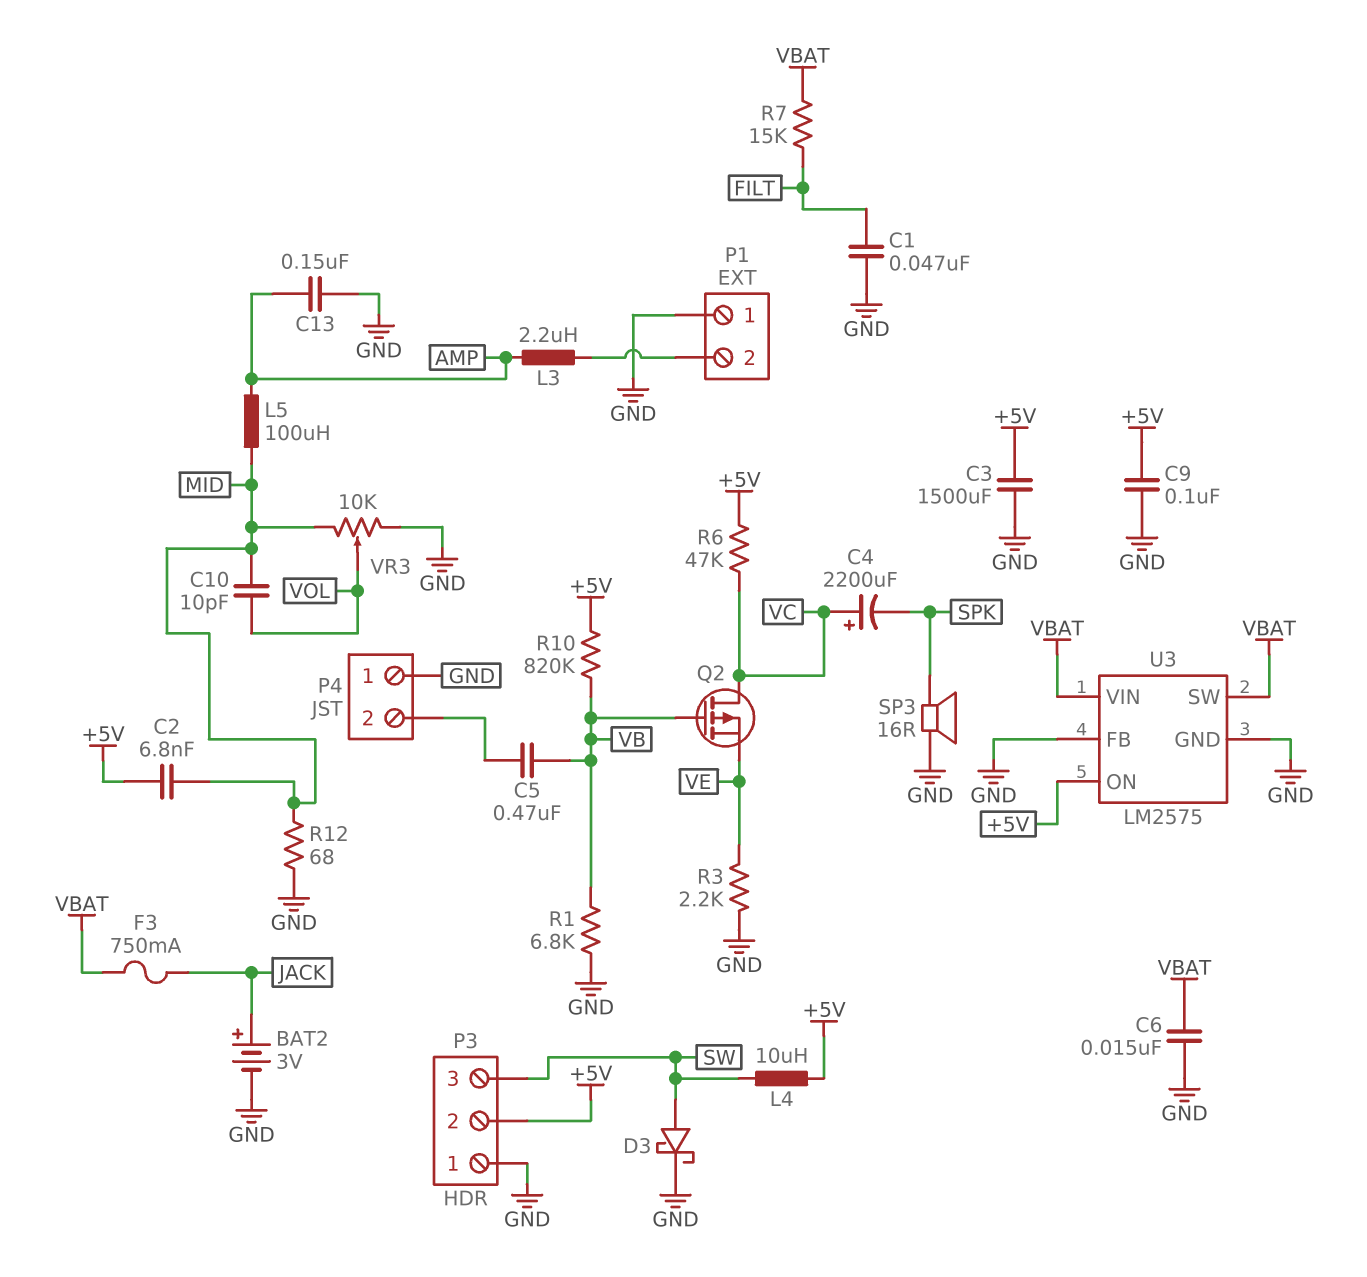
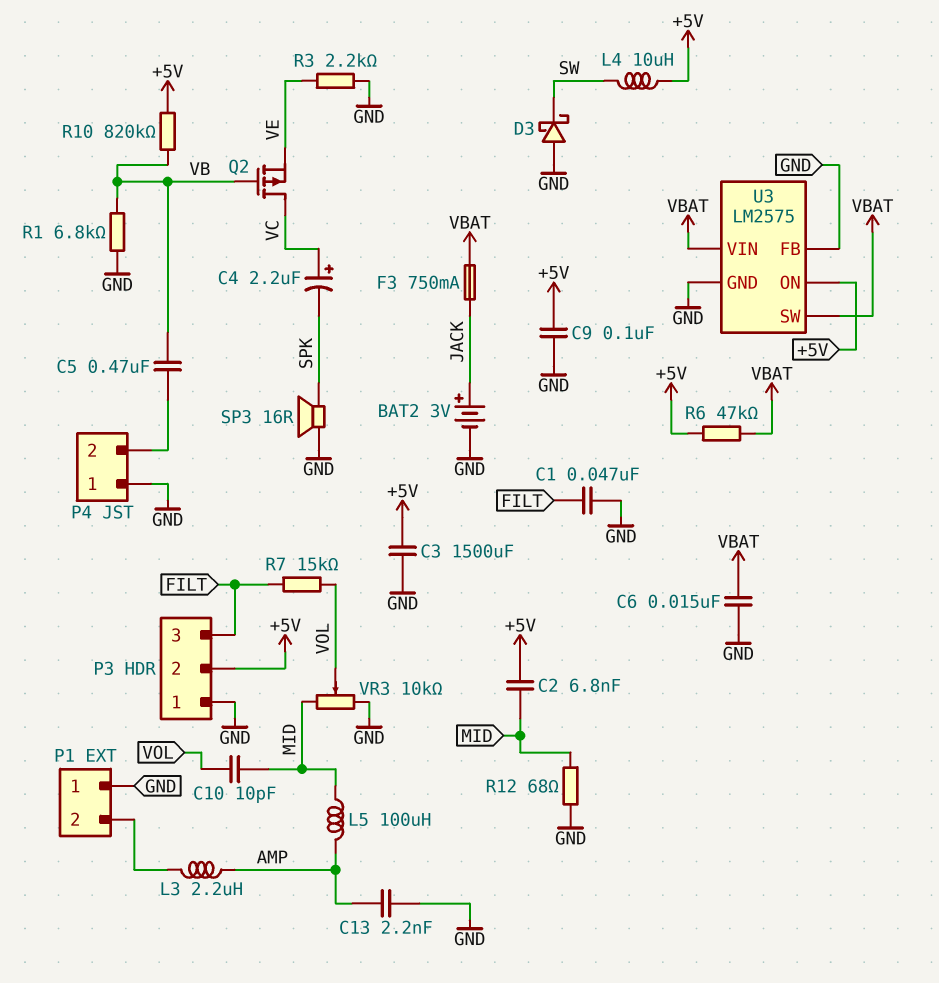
C4: 2200uF (plus VC, minus SPK) -> 2.2uF (plus VC, minus SPK)
C13: 150nF (AMP, GND) -> 2.2nF (AMP, GND)
D3: schottky (A SW, K GND) -> schottky (A GND, K SW)
P3 pin 3: SW -> FILT
R6: 47k (+5V, VC) -> 47k (+5V, VBAT)
R7: 15k (FILT, VBAT) -> 15k (FILT, VOL)

